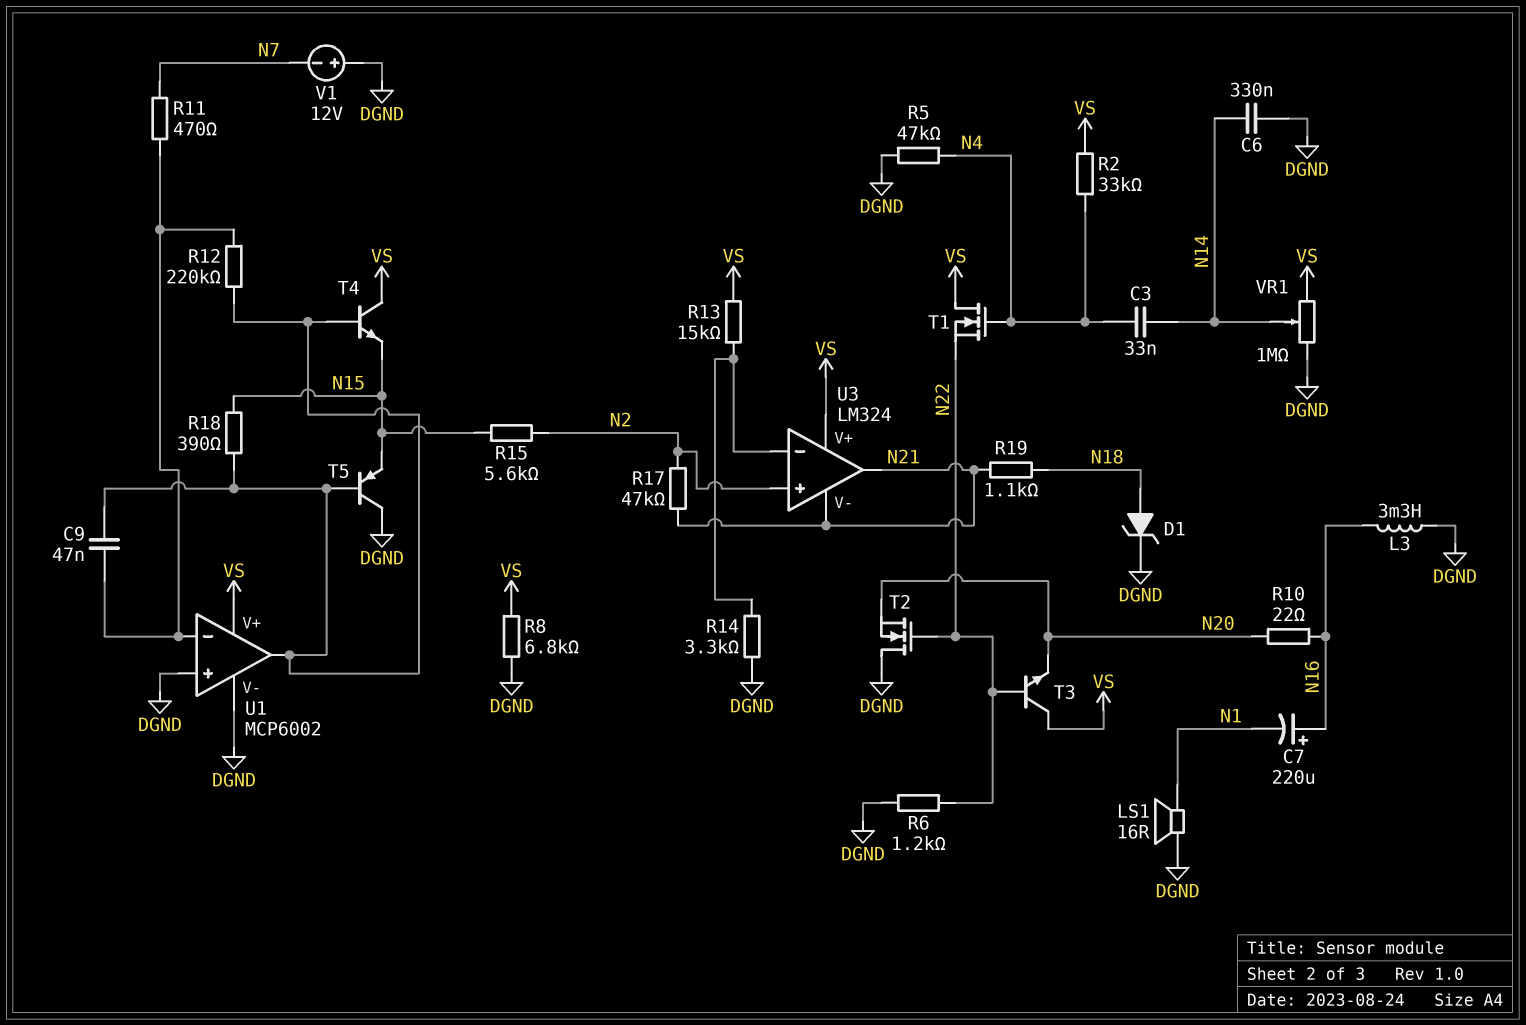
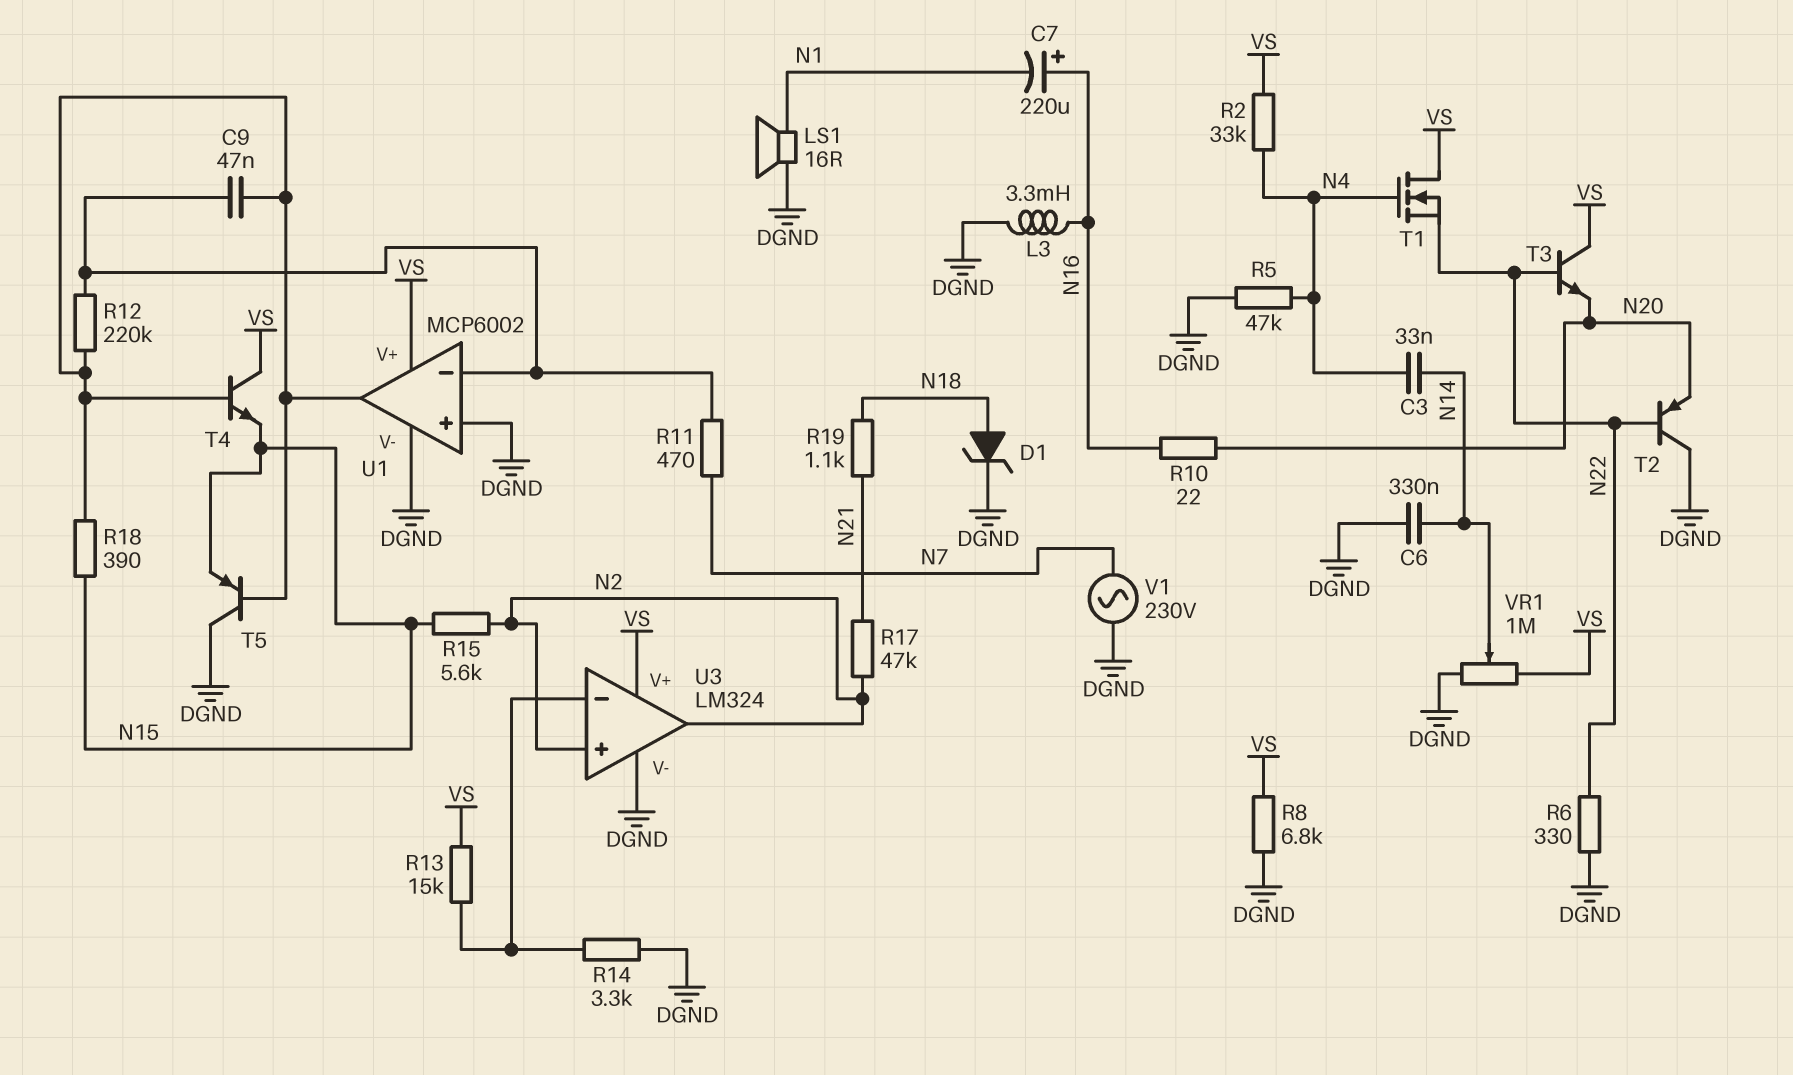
R6: 1.2k (DGND, N22) -> 330 (DGND, N22)
T2: NMOS (G N22, D DGND, S N20) -> PNP (B N22, C DGND, E N20)
U3 pin V-: N21 -> DGND
U3 pin out: N21 -> N2
V1: 12V (plus DGND, minus N7) -> AC 230V (DGND, N7)

